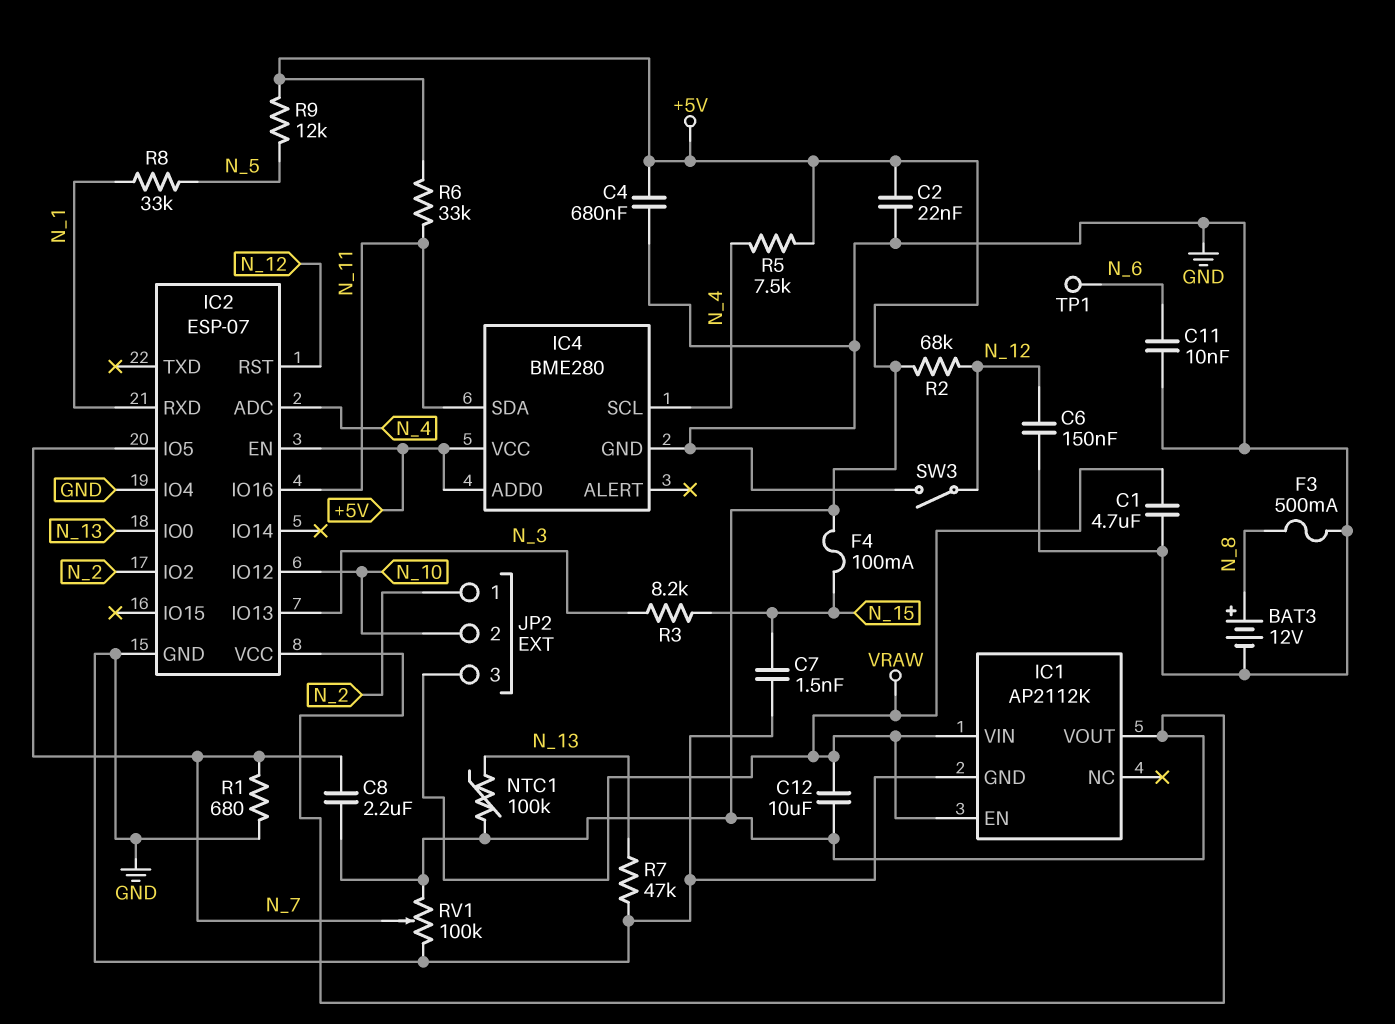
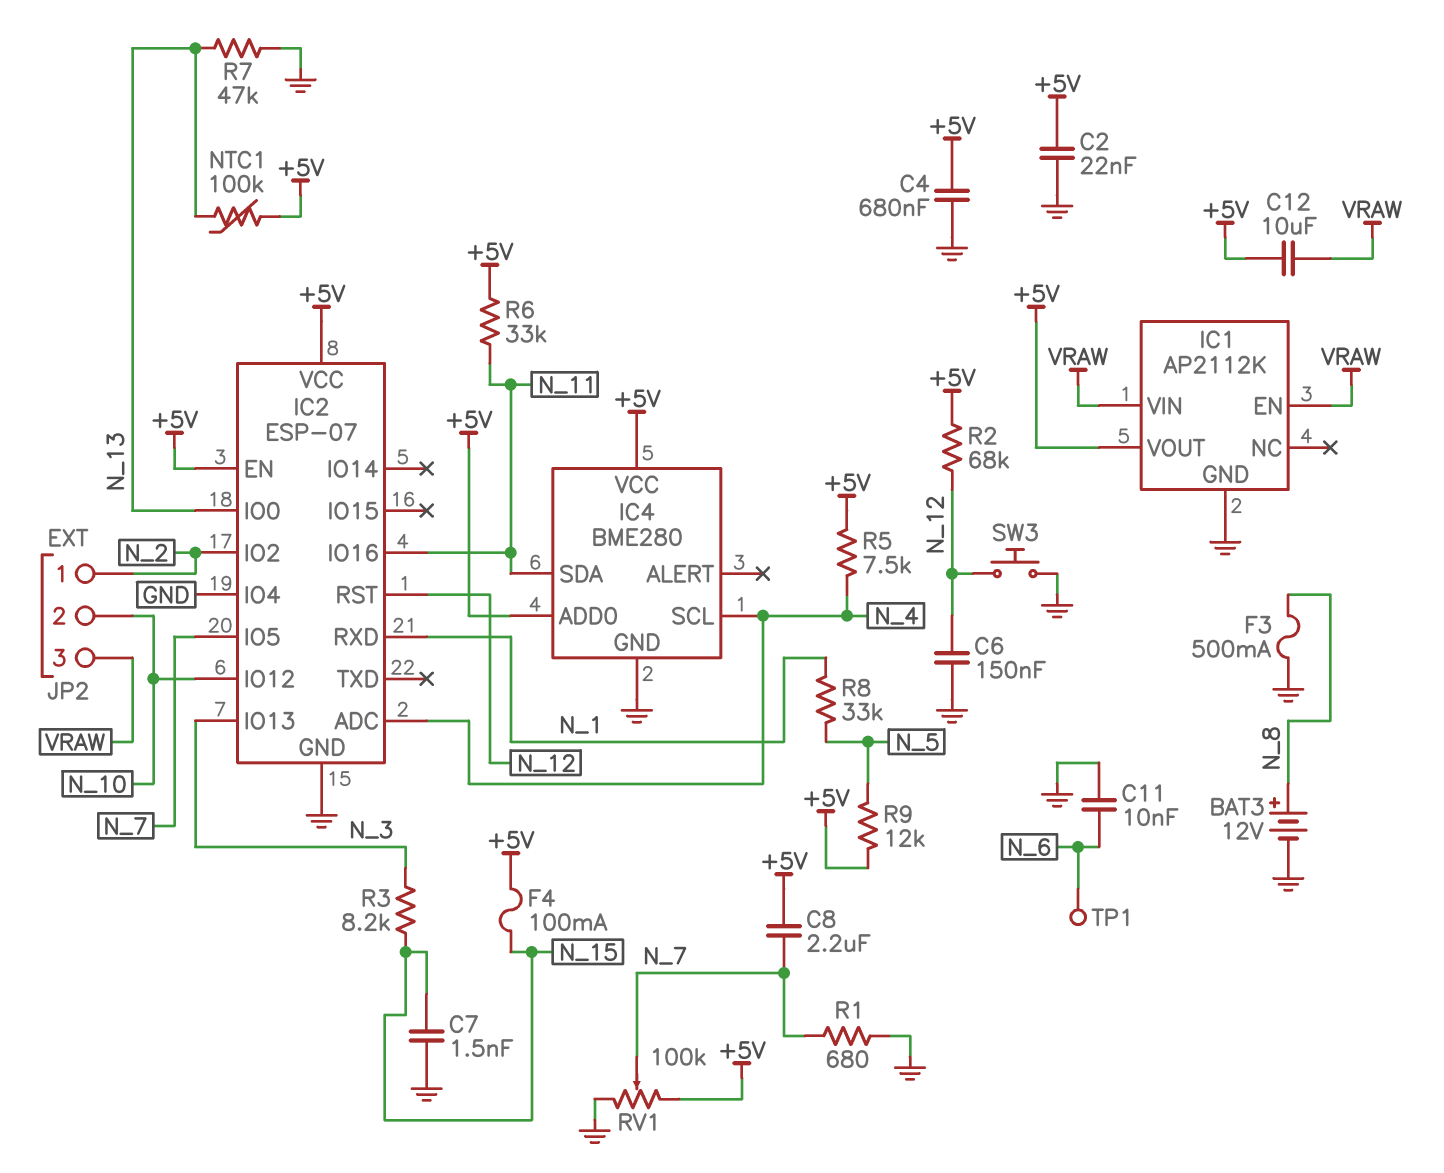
C1: 4.7uF (GND, VRAW) -> none
SW3: switch (GND, N_12) -> button (GND, N_12)

